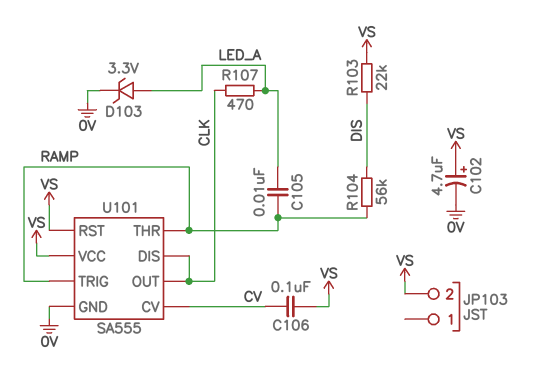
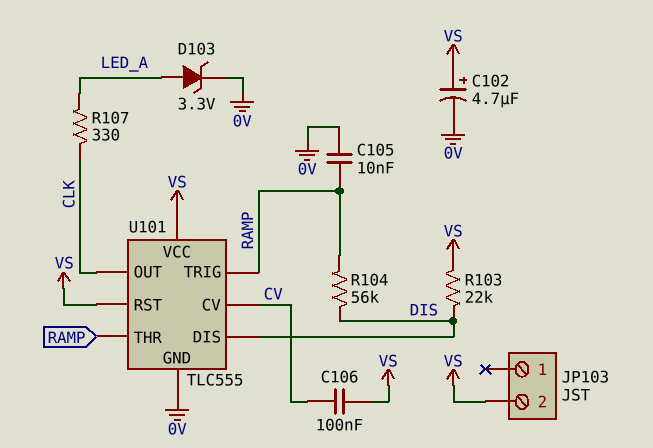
C105: 10nF (LED_A, RAMP) -> 10nF (0V, RAMP)
R107: 470 (CLK, LED_A) -> 330 (CLK, LED_A)
U101: SA555 -> TLC555
U101 pin DIS: CLK -> DIS

